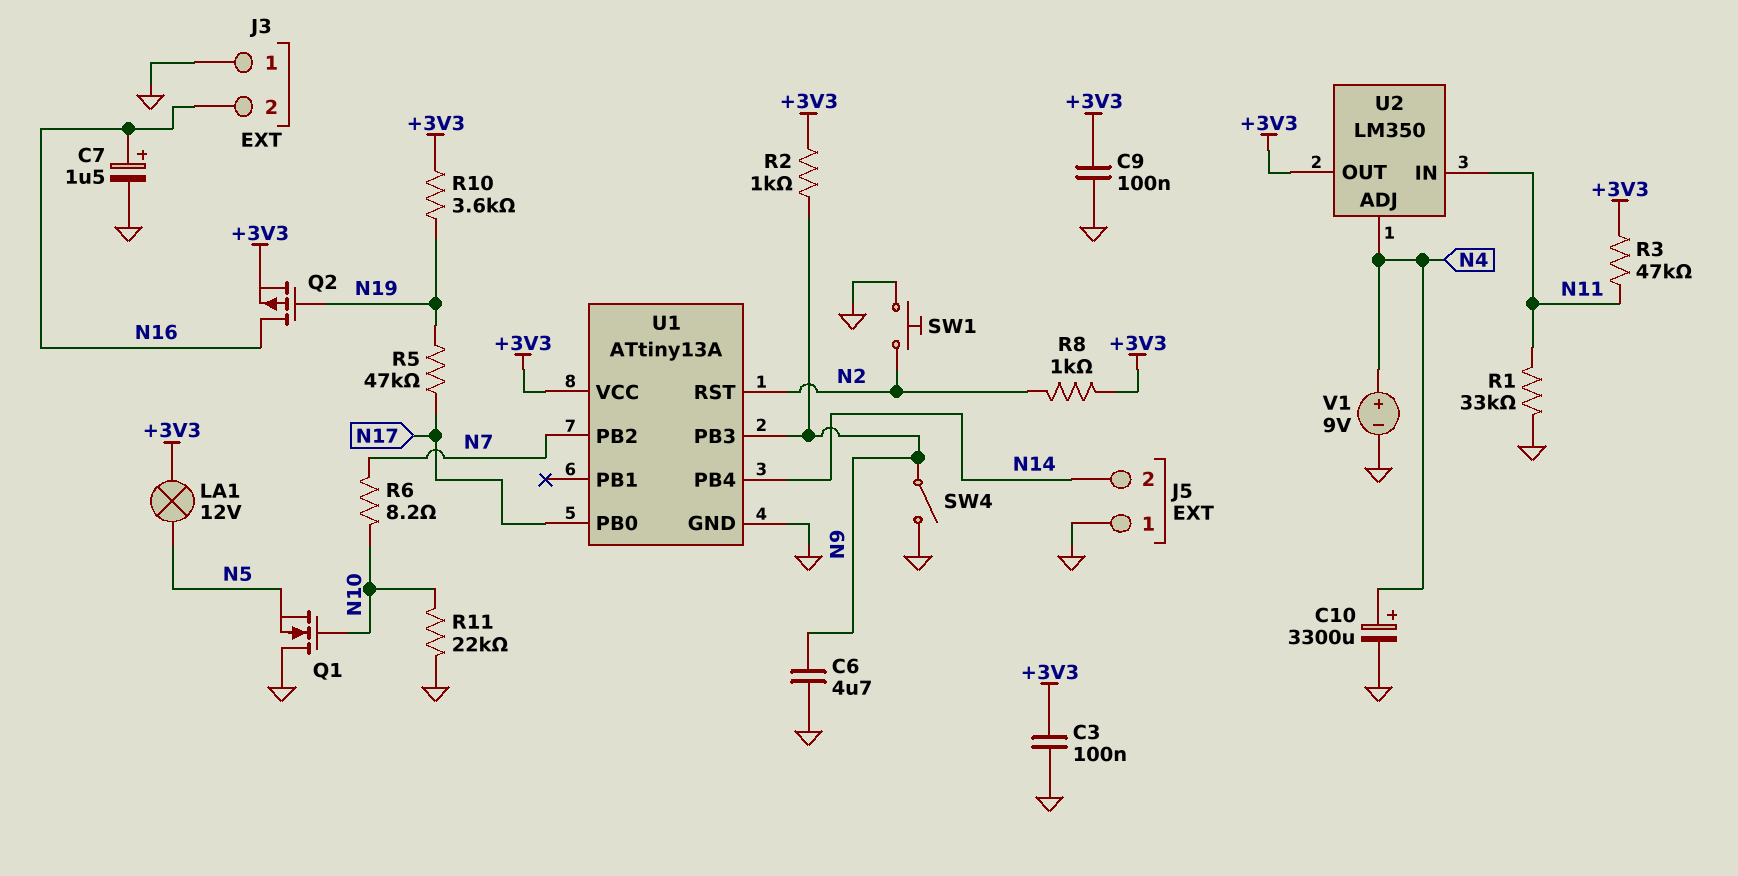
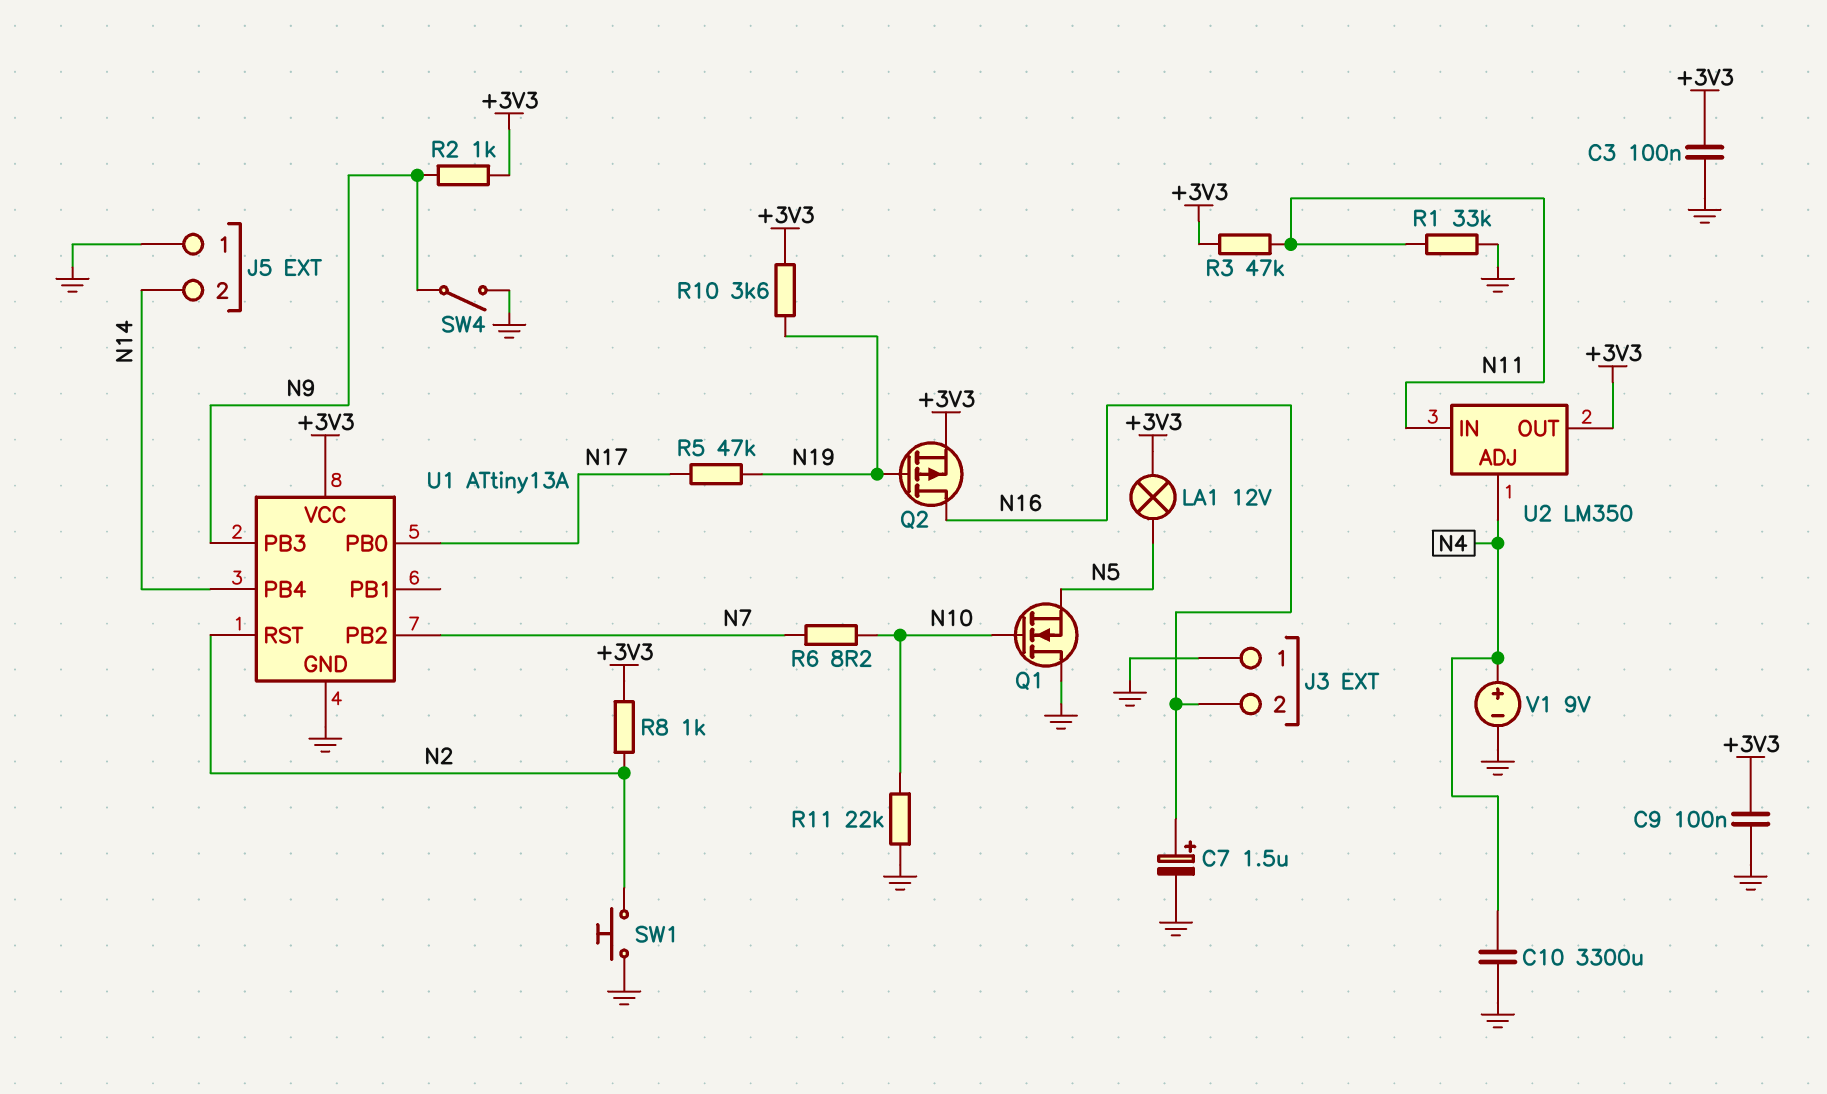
C6: 4.7uF (GND, N9) -> none
C10: 3300uF (plus N4, minus GND) -> 3300uF (GND, N4)

